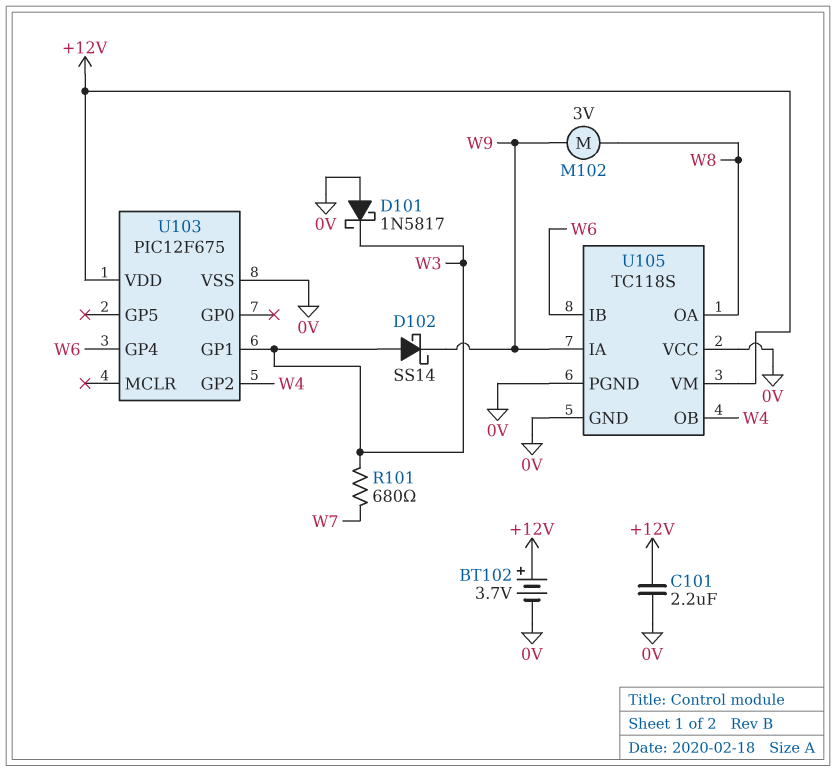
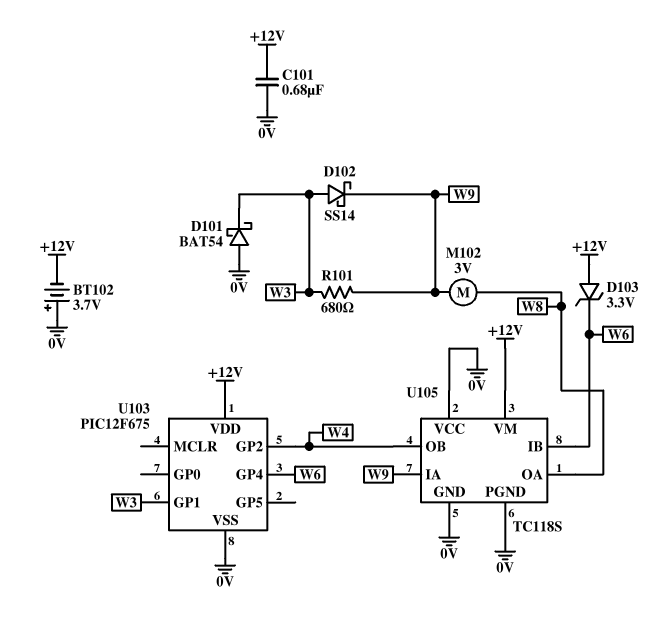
BT102: 3.7V (plus +12V, minus 0V) -> 3.7V (plus 0V, minus +12V)
C101: 2.2uF (+12V, 0V) -> 680nF (+12V, 0V)
D101: schottky 1N5817 (A 0V, K W3) -> schottky BAT54 (A 0V, K W3)
D103: none -> zener 3.3V (A +12V, K W6)
R101: 680 (W3, W7) -> 680 (W3, W9)

